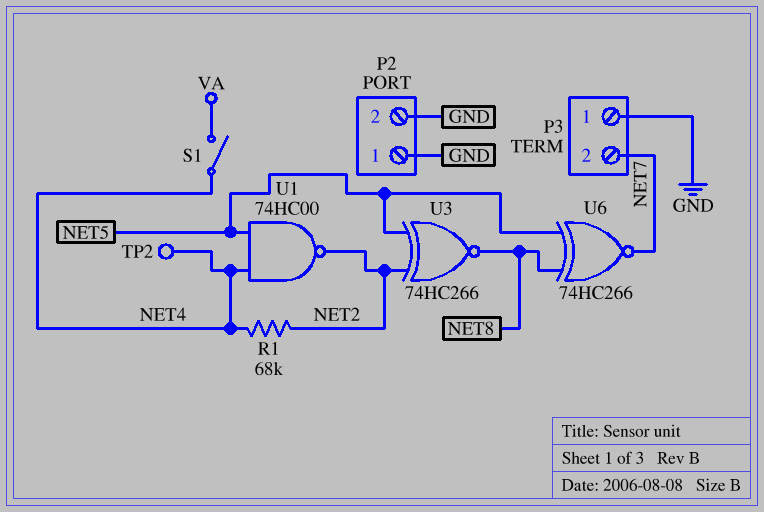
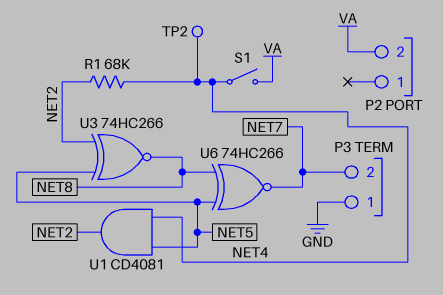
P2 pin 1: GND -> none
P2 pin 2: GND -> VA
U1: NAND 74HC00 (in NET4, in NET5, out NET2) -> AND CD4081 (in NET4, in NET5, out NET2)

